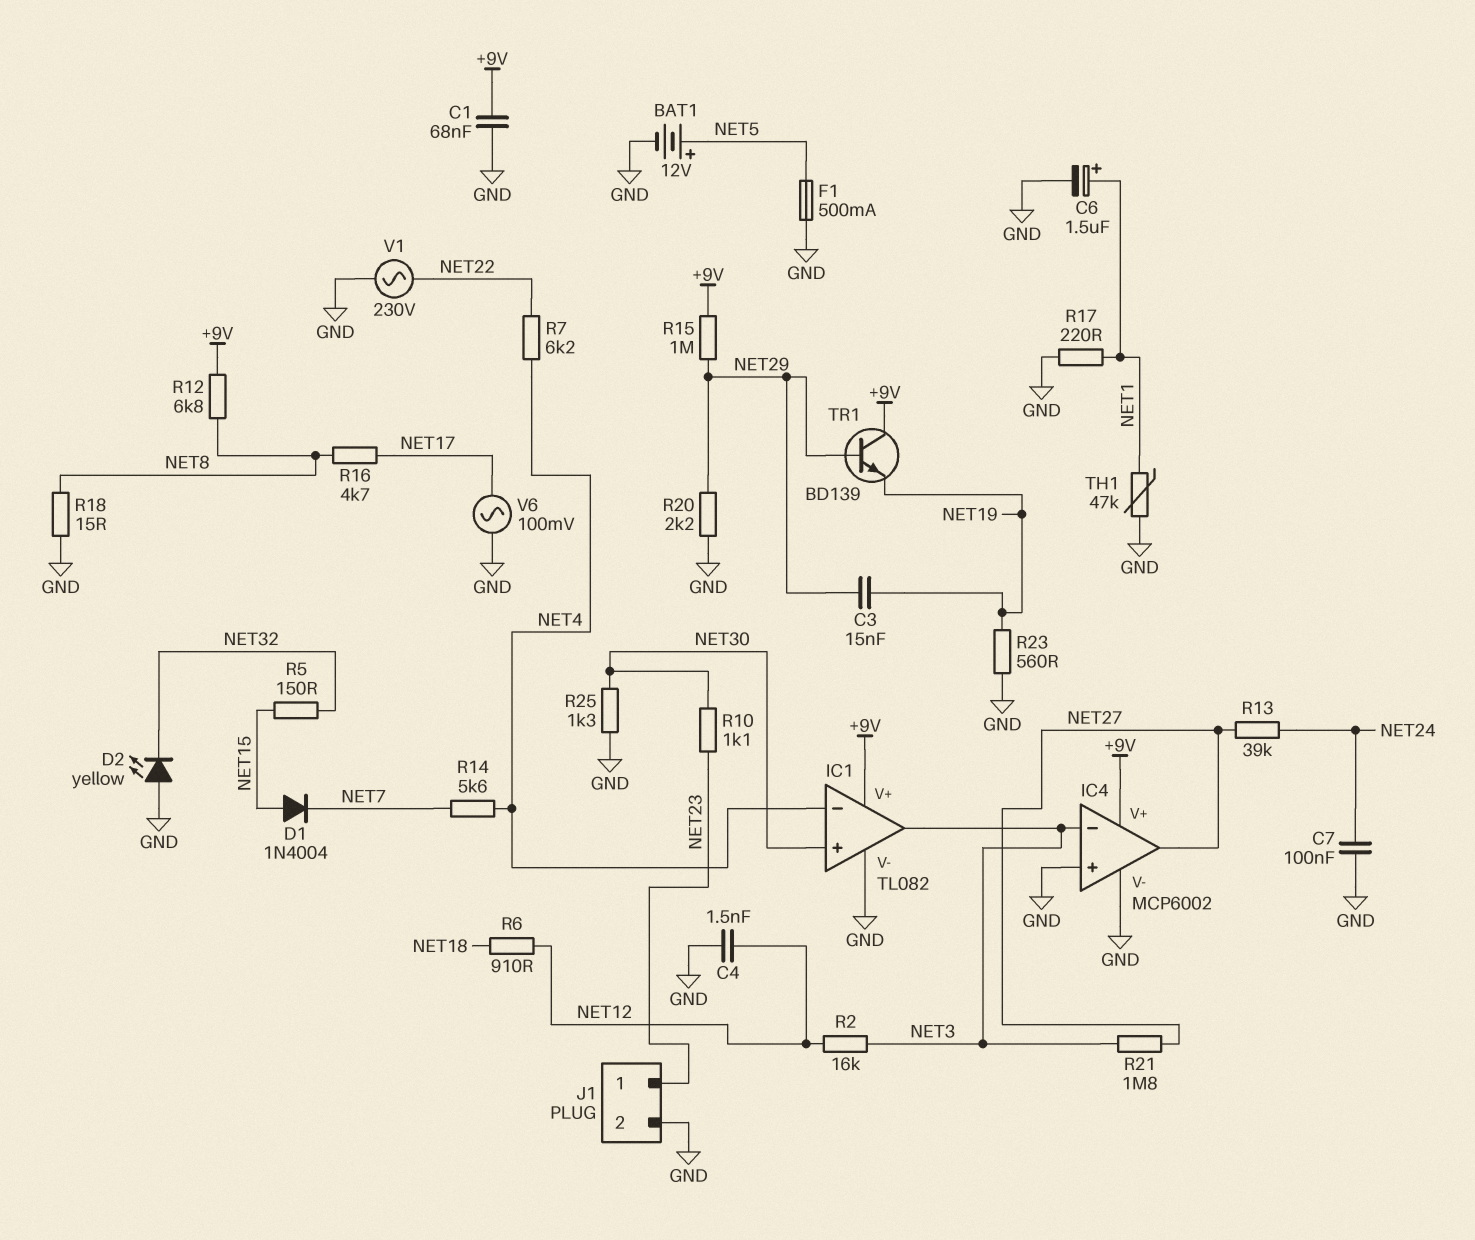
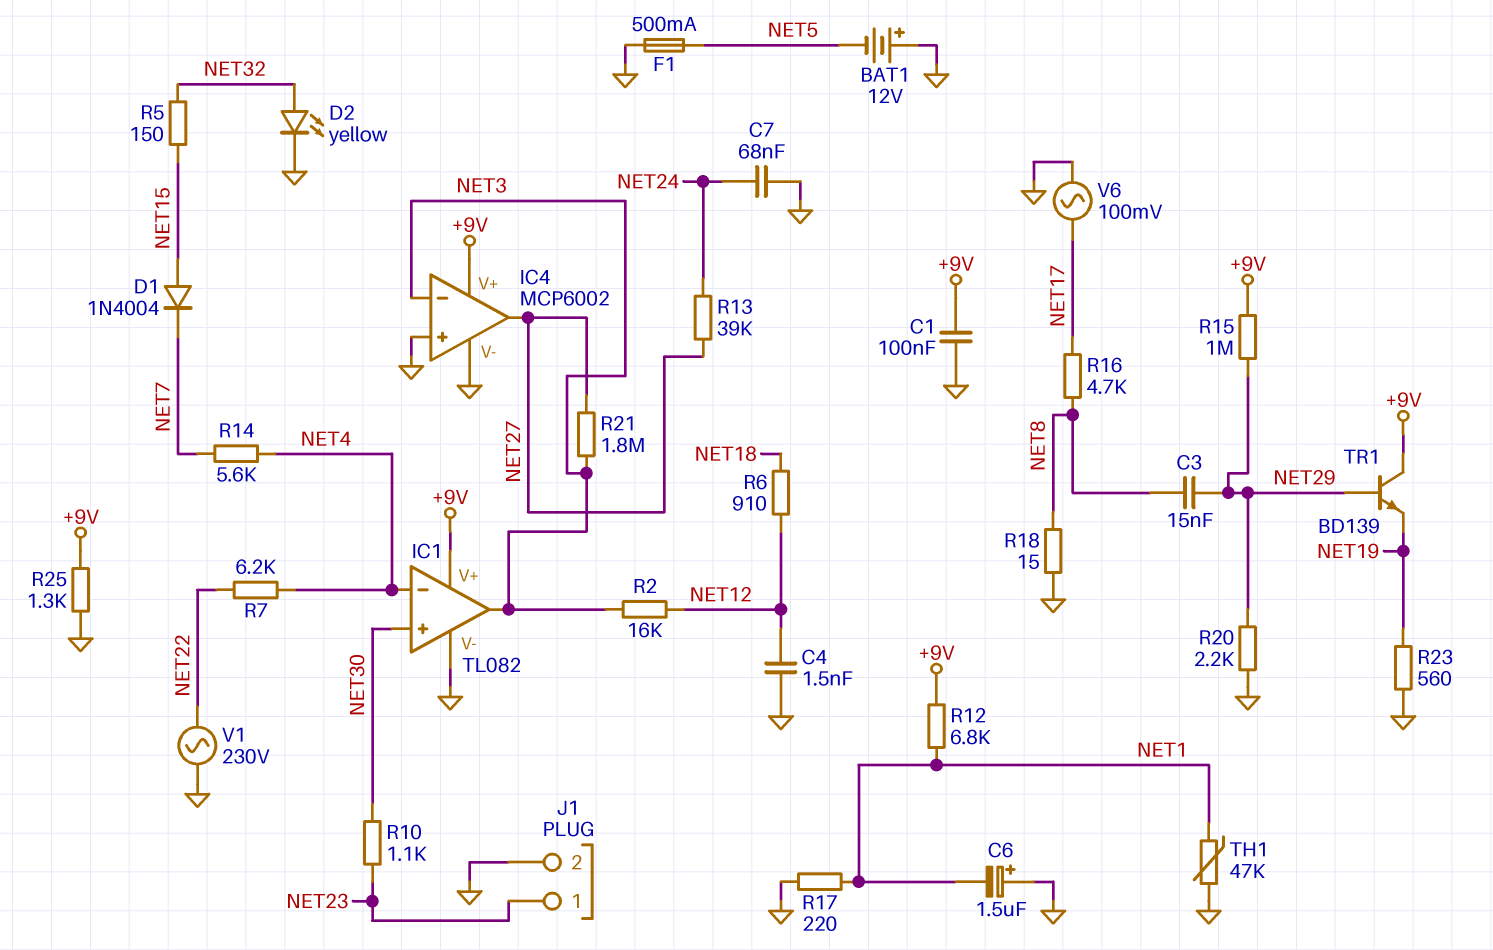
BAT1: 12V (plus NET5, minus GND) -> 12V (plus GND, minus NET5)
C1: 68nF (+9V, GND) -> 100nF (+9V, GND)
C3: 15nF (NET19, NET29) -> 15nF (NET8, NET29)
C6: 1.5uF (plus NET1, minus GND) -> 1.5uF (plus GND, minus NET1)
C7: 100nF (GND, NET24) -> 68nF (GND, NET24)
D2: LED yellow (A GND, K NET32) -> LED yellow (A NET32, K GND)
R12: 6.8k (+9V, NET8) -> 6.8k (+9V, NET1)
R25: 1.3k (GND, NET30) -> 1.3k (+9V, GND)

